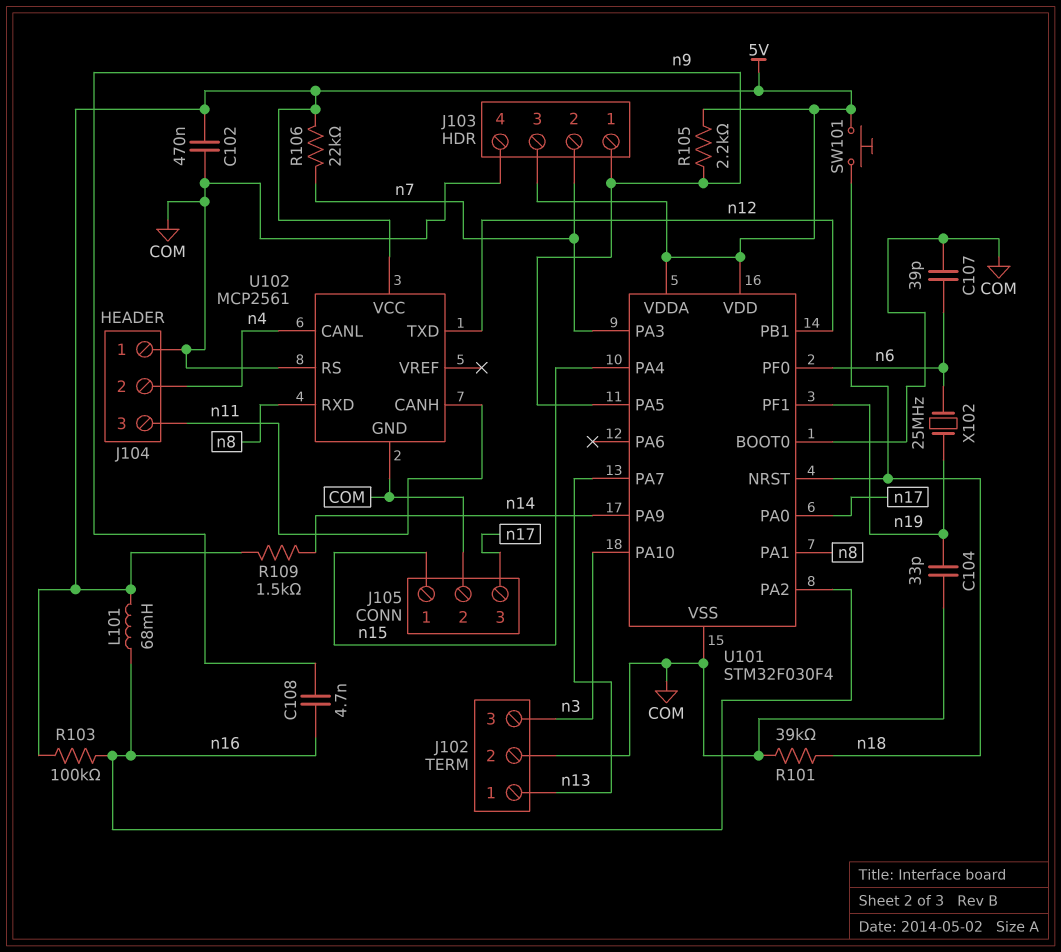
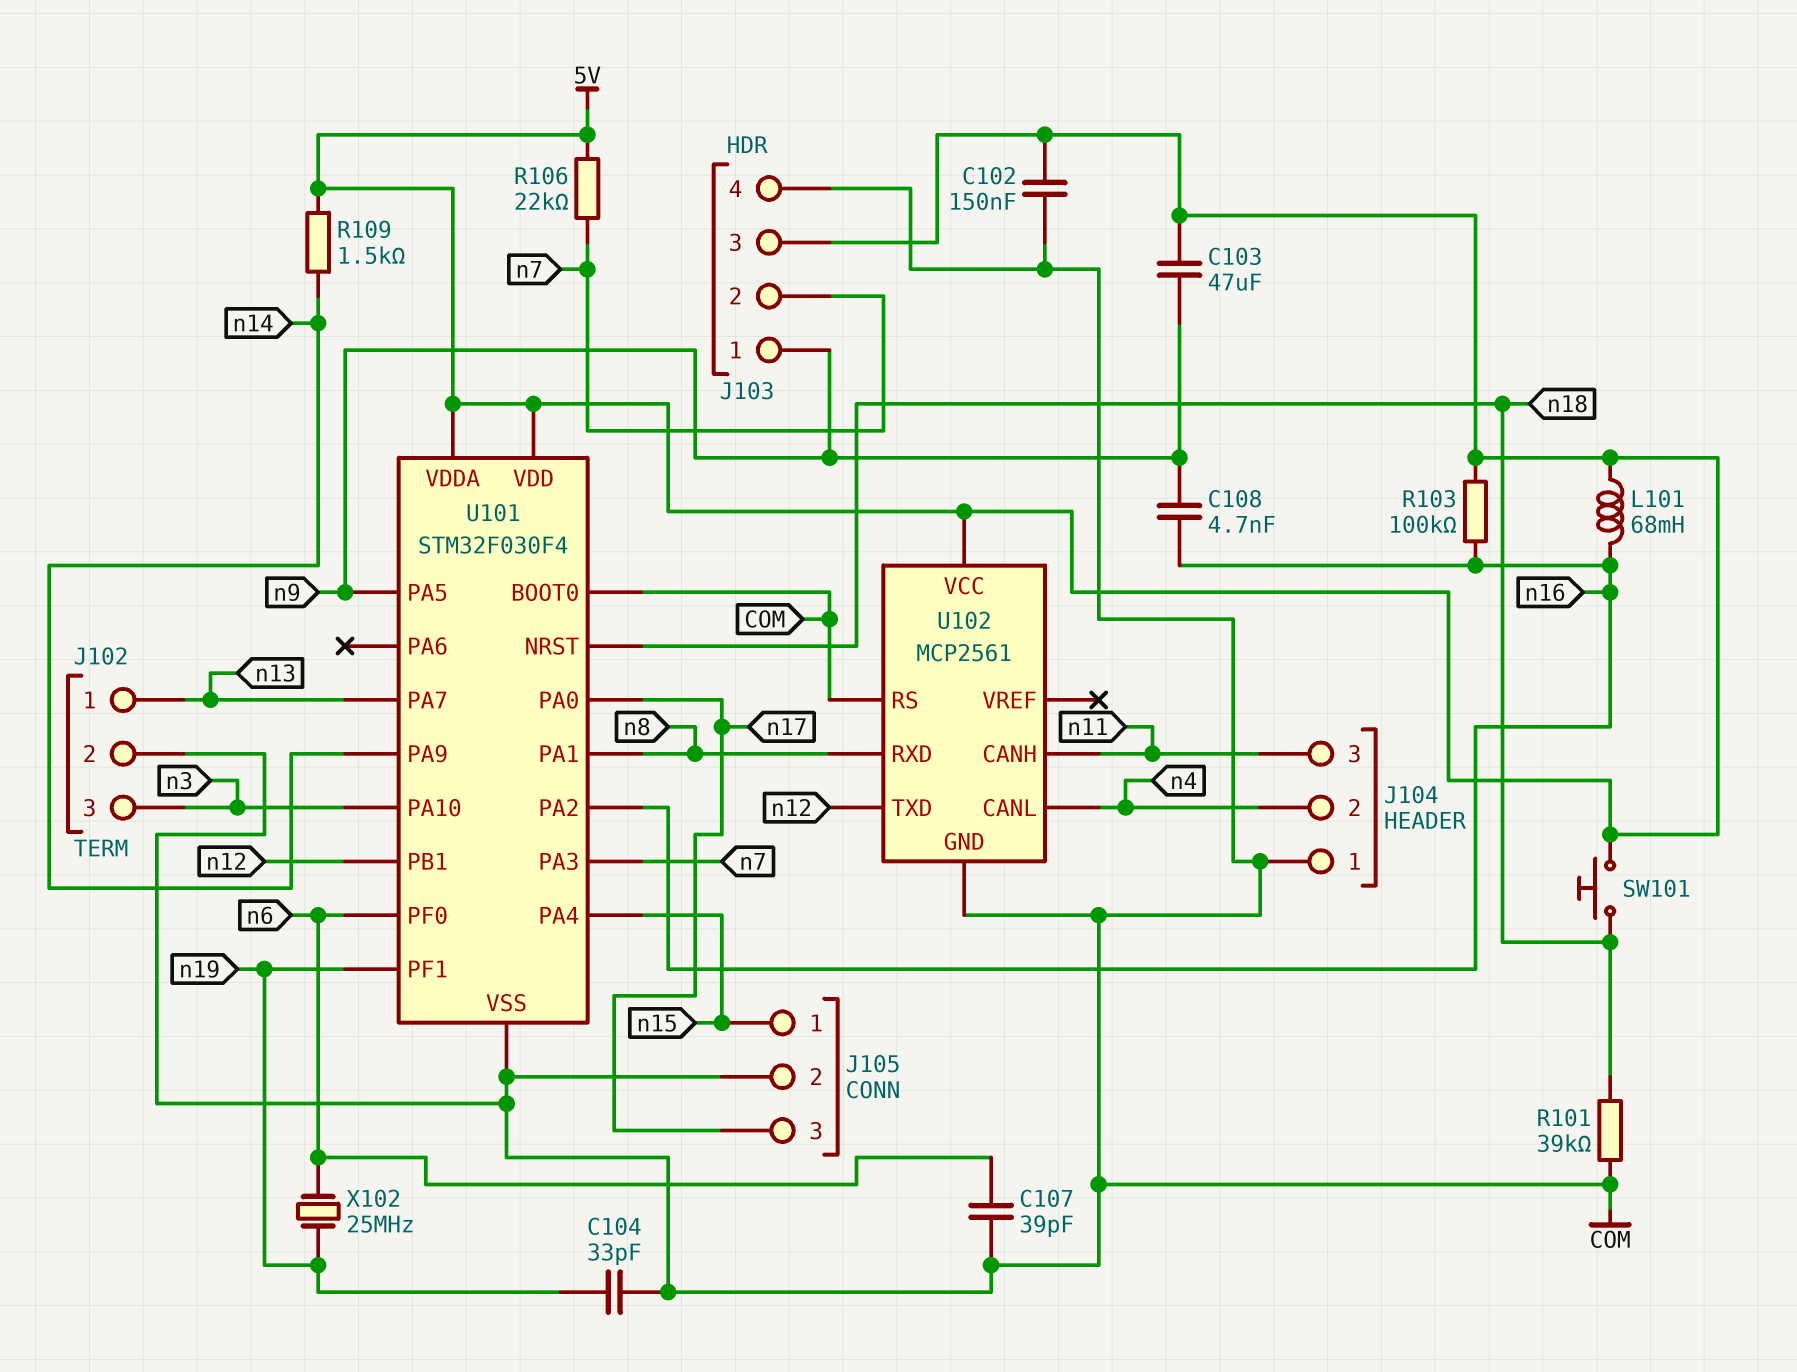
C102: 470nF (5V, COM) -> 150nF (5V, COM)
C103: none -> 47uF (5V, n9)
R105: 2.2k (5V, n9) -> none

